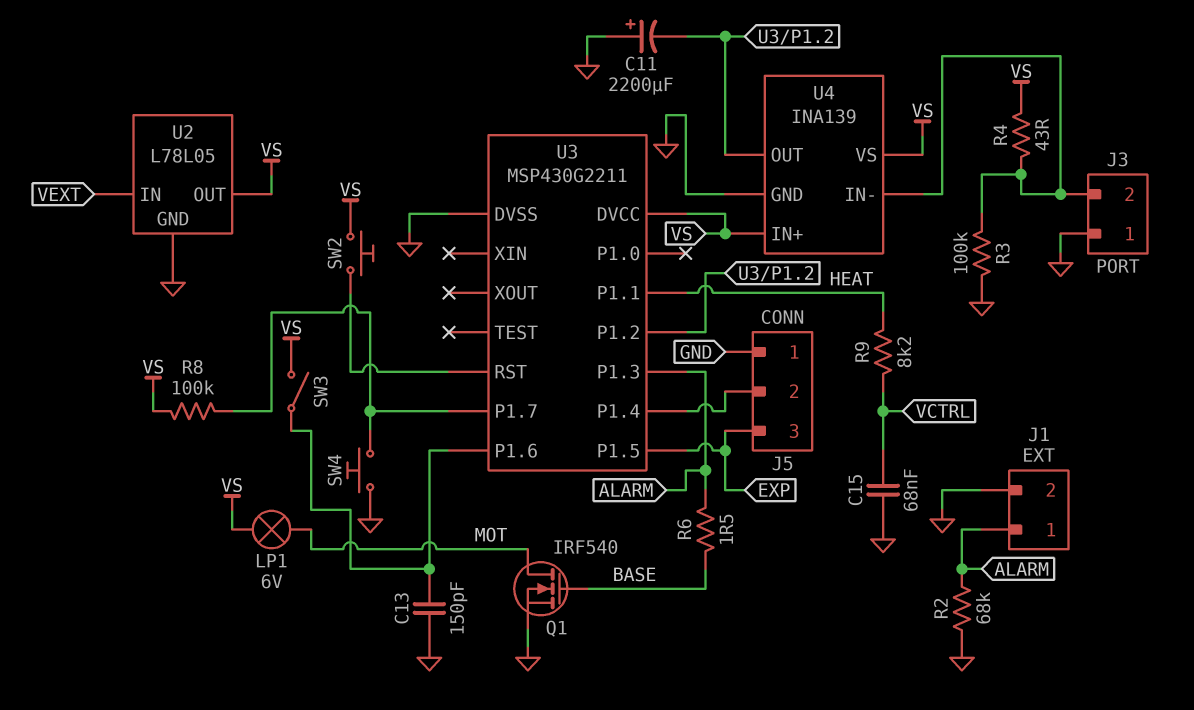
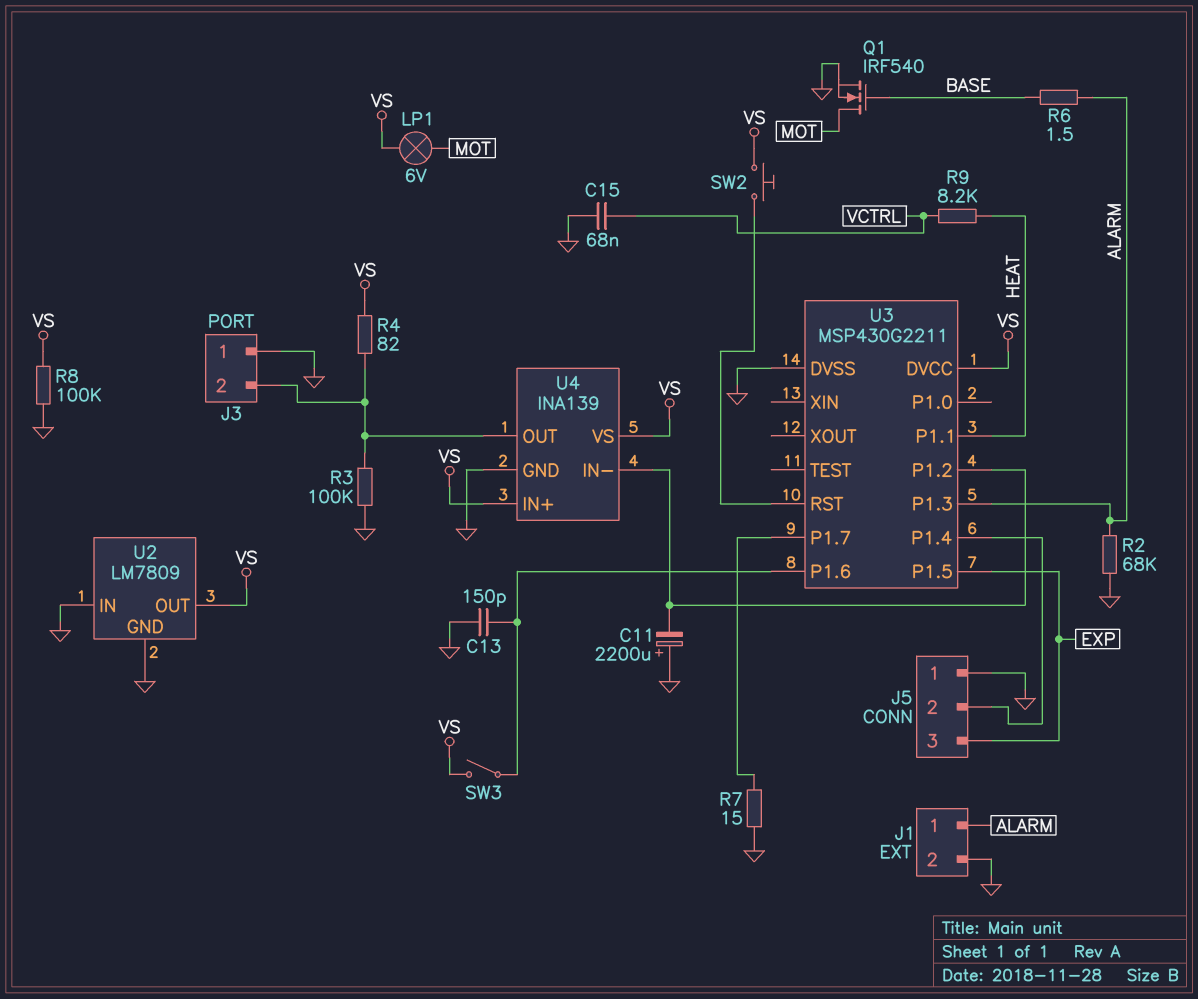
R4: 43 (J3/2, VS) -> 82 (J3/2, VS)
R7: none -> 15 (GND, U3/P1.7)
R8: 100k (U3/P1.7, VS) -> 100k (GND, VS)
SW4: button (GND, U3/P1.7) -> none
U2: L78L05 -> LM7809
U2 pin IN: VEXT -> GND
U4 pin IN-: J3/2 -> U3/P1.2
U4 pin OUT: U3/P1.2 -> J3/2

